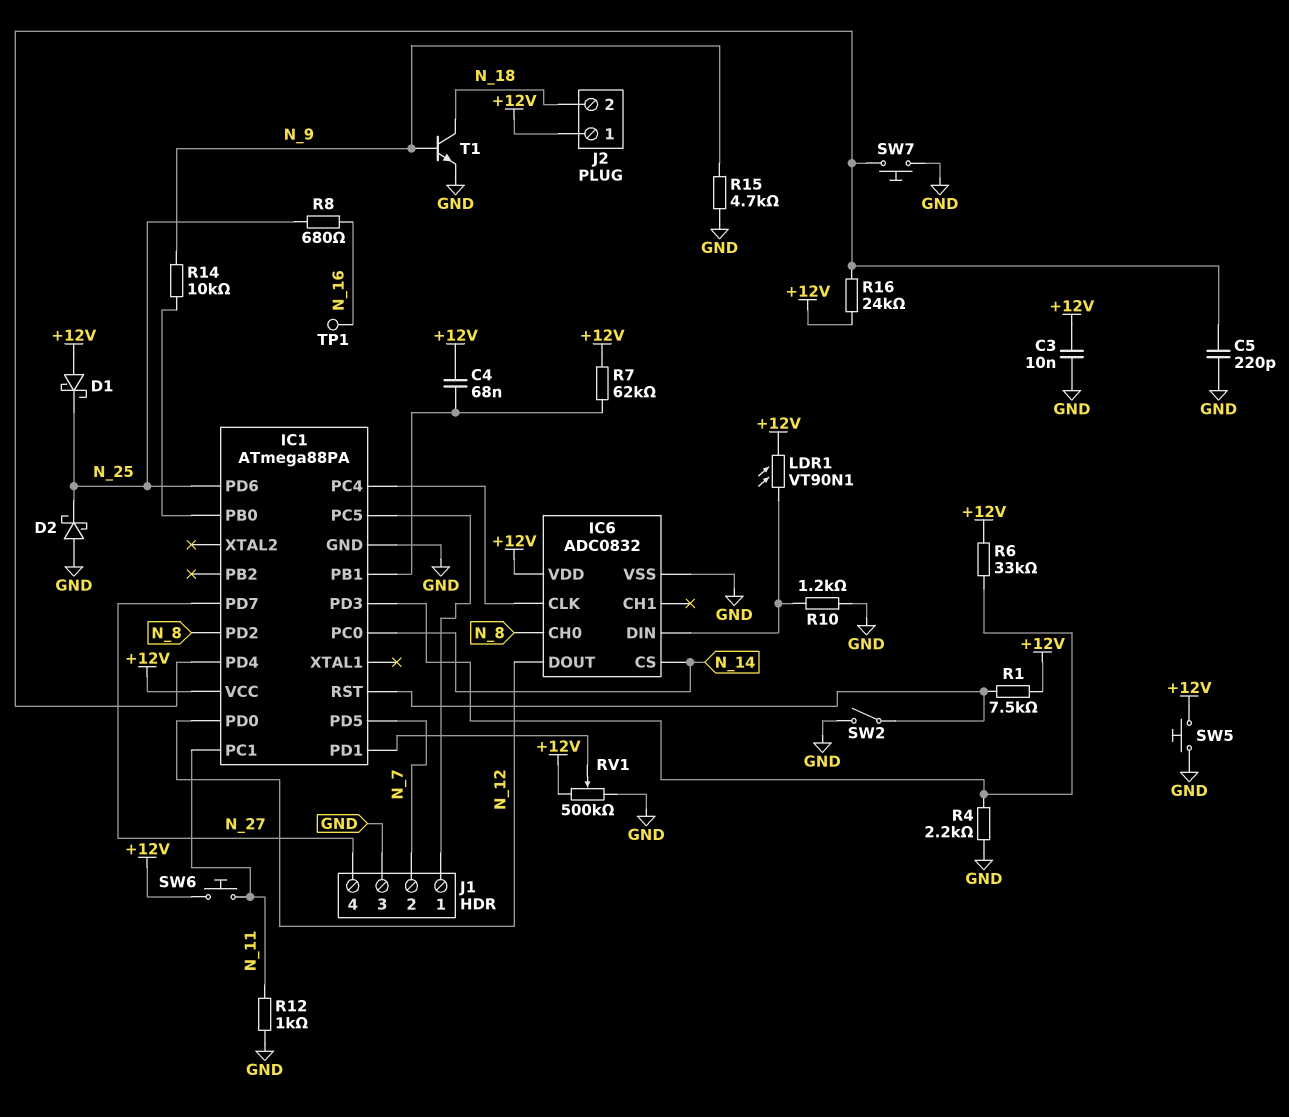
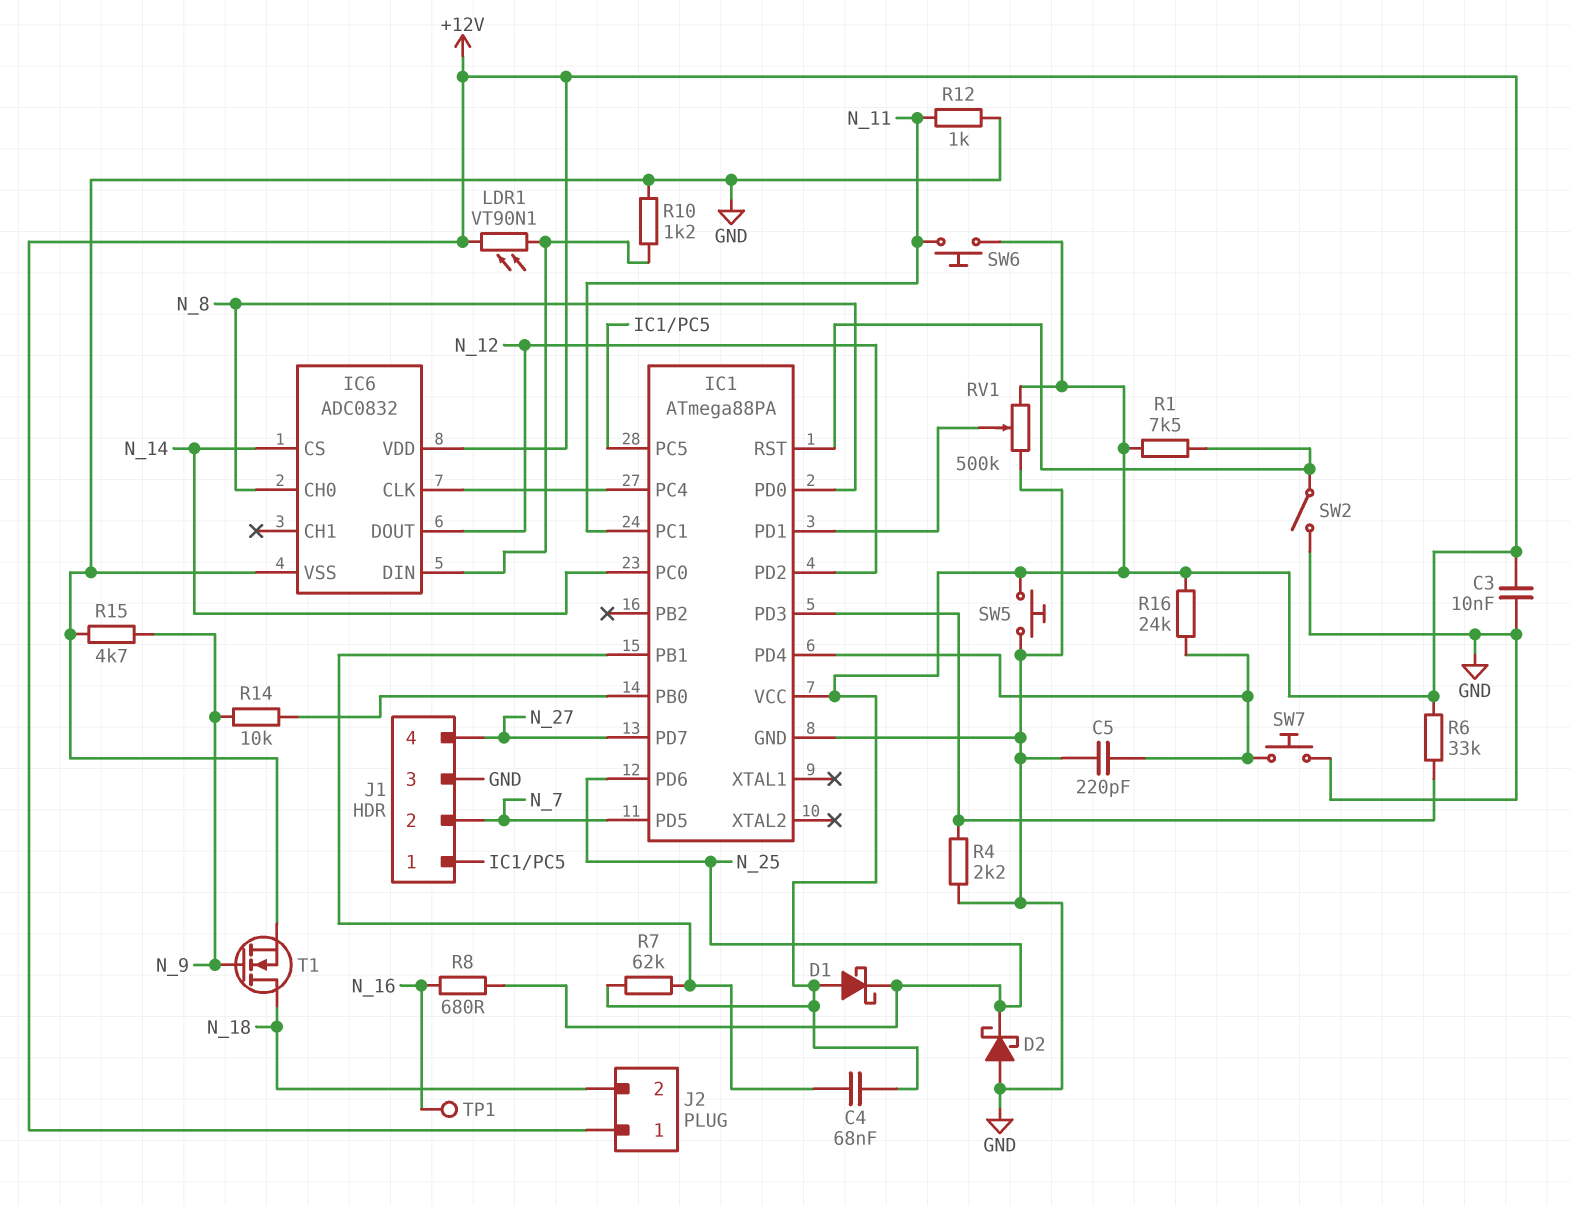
IC1 pin PD0: N_12 -> N_8
IC1 pin PD2: N_8 -> N_12
T1: NPN (B N_9, C N_18, E GND) -> NMOS (G N_9, D N_18, S GND)

